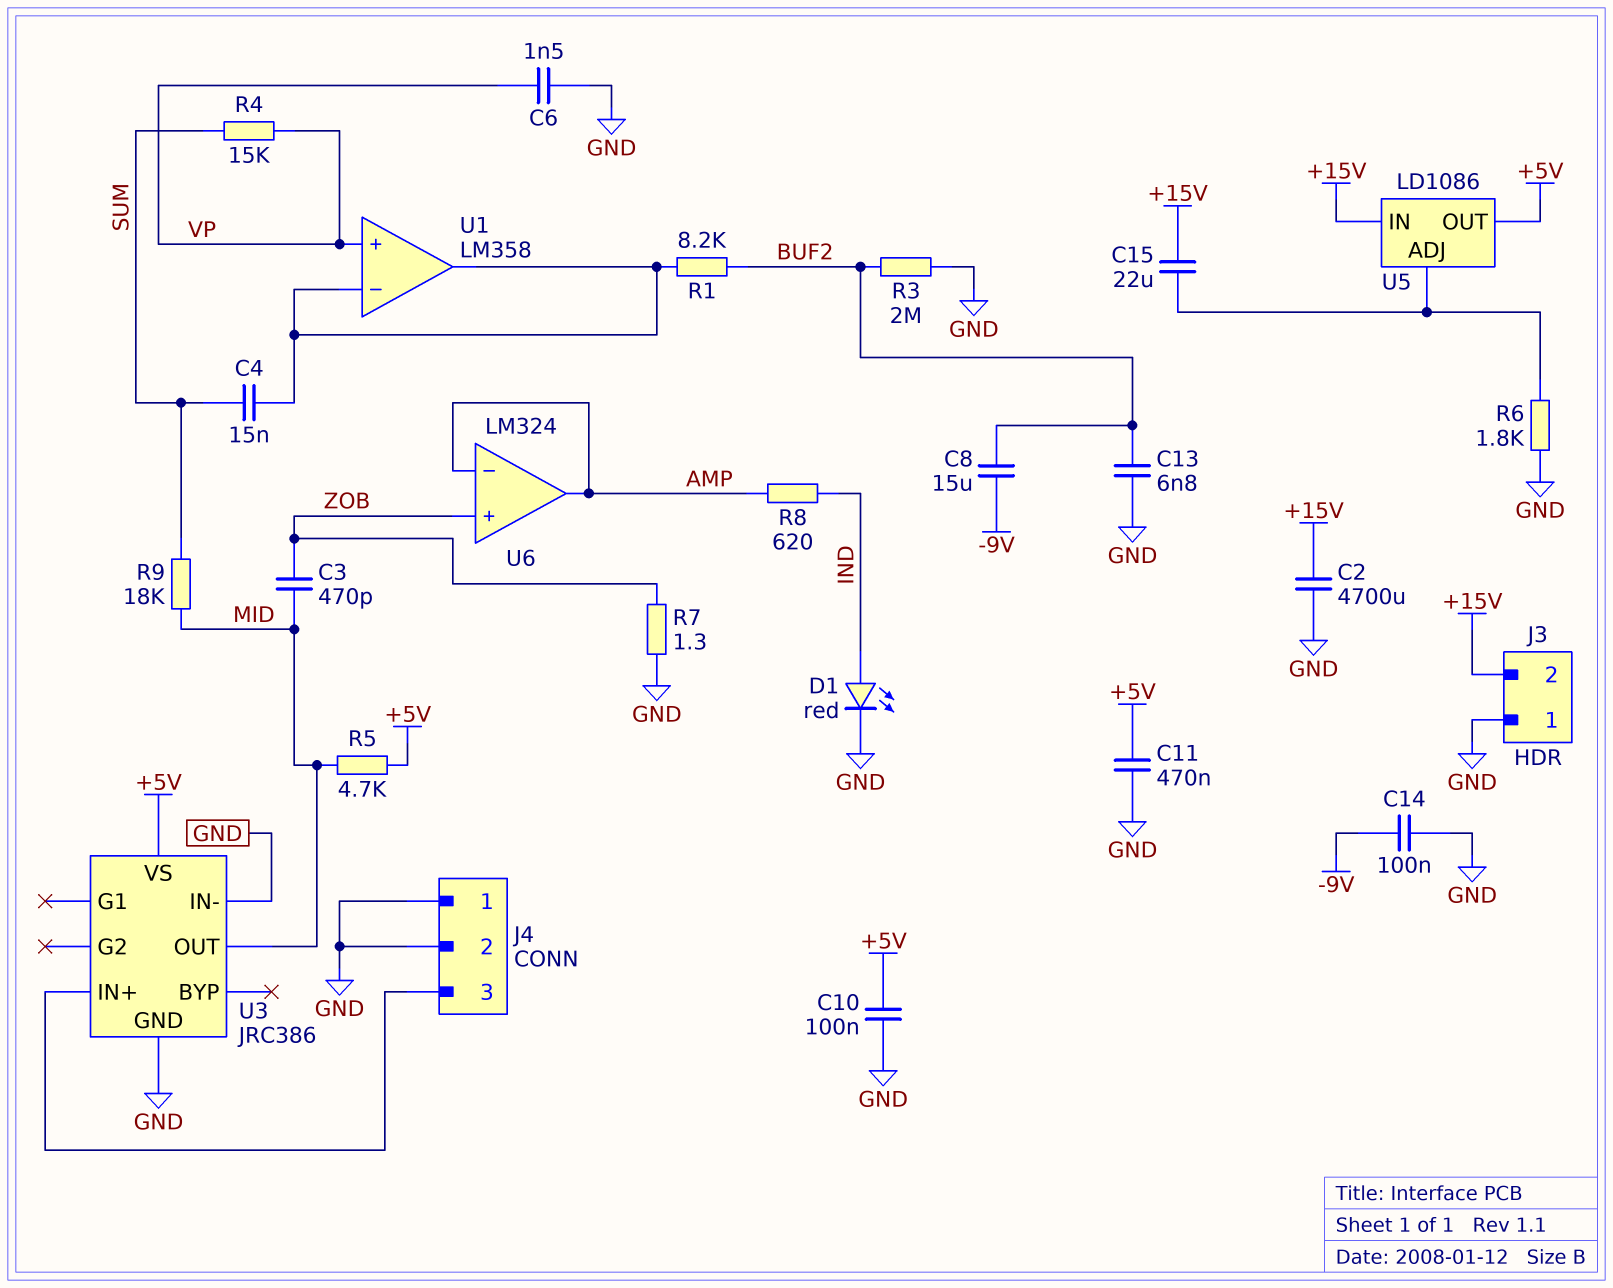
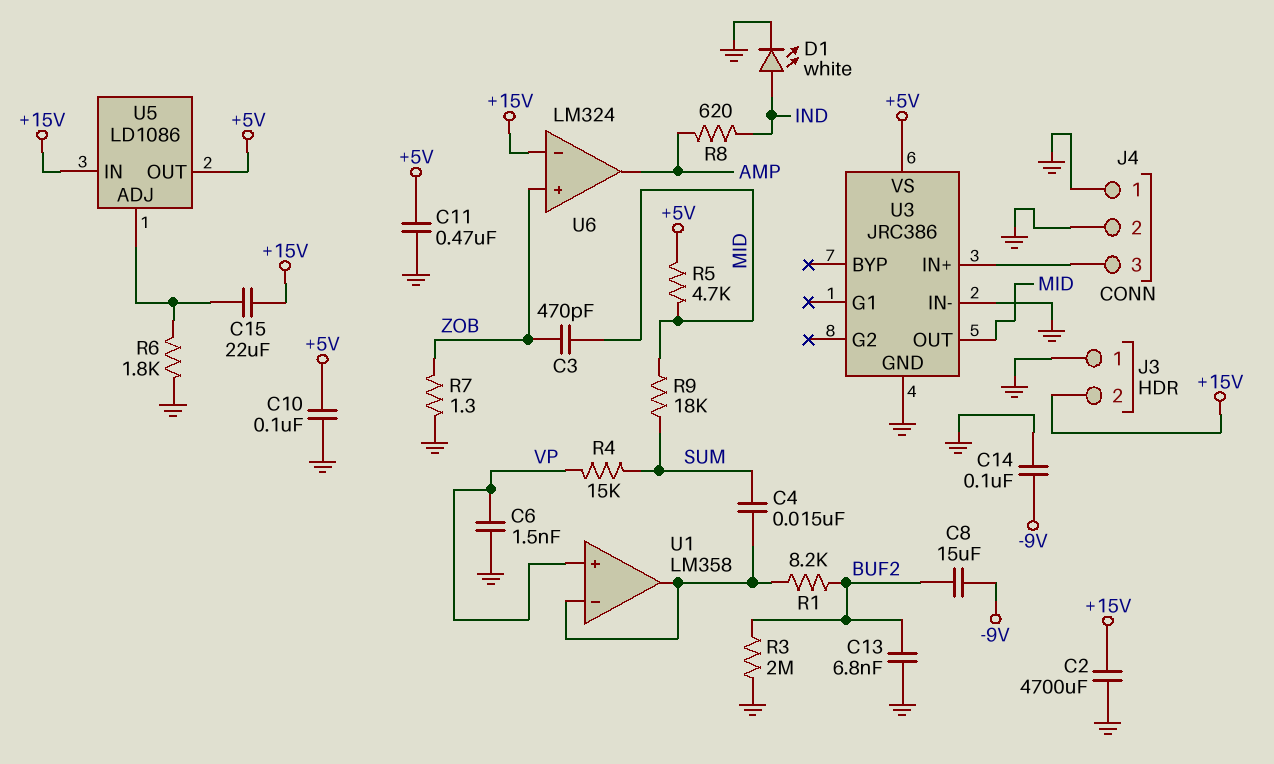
D1: LED red (A IND, K GND) -> LED white (A IND, K GND)
U6 pin in-: AMP -> +15V

